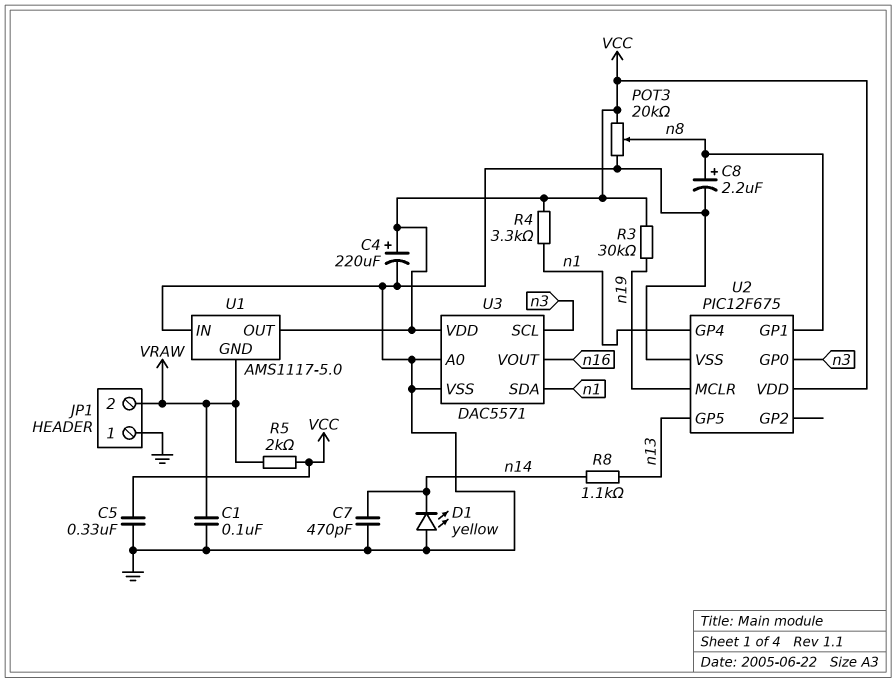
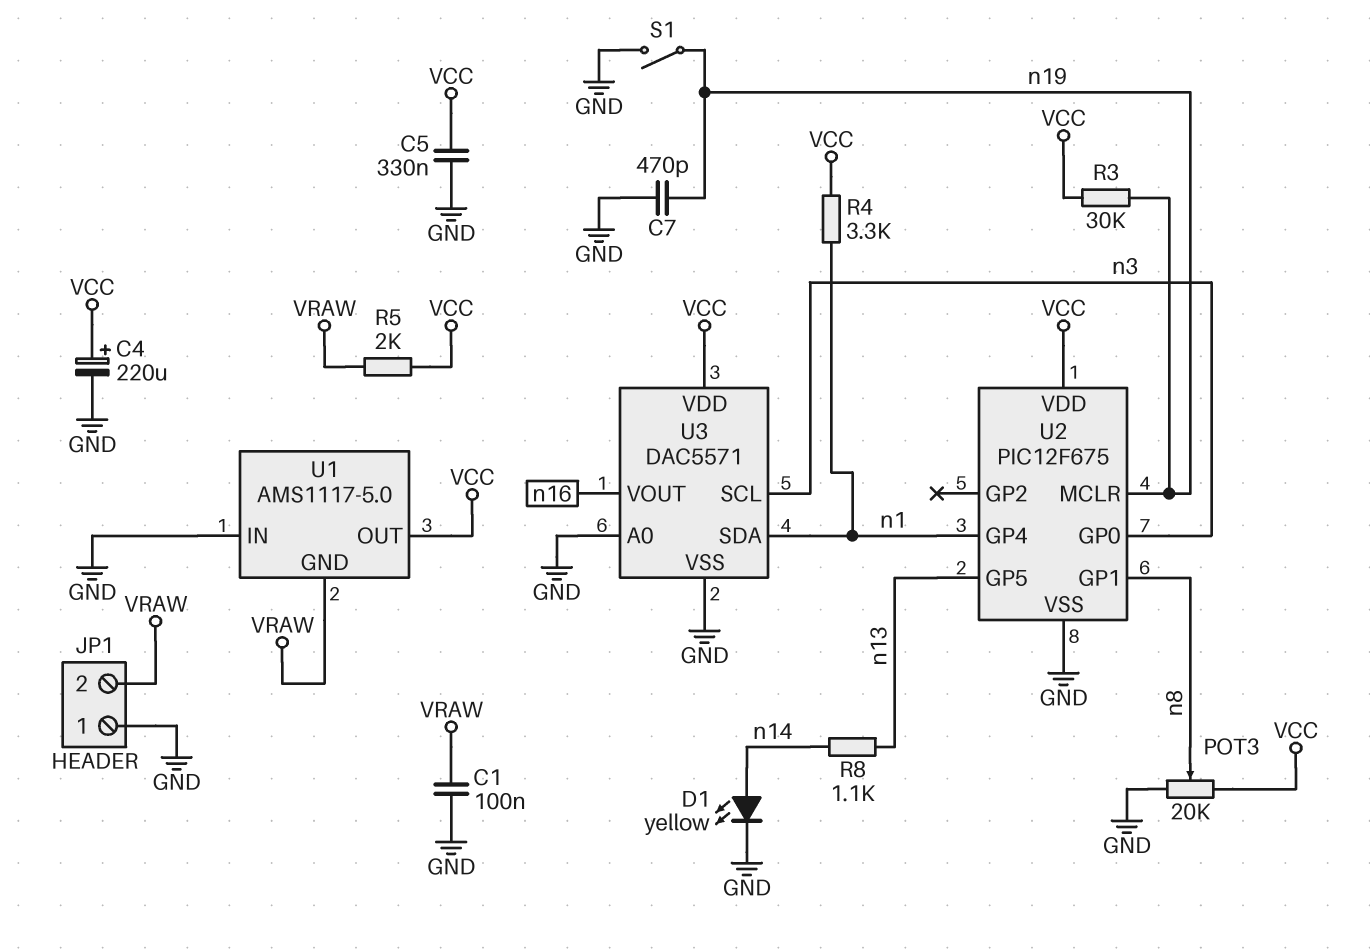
C7: 470pF (GND, n14) -> 470pF (GND, n19)
C8: 2.2uF (plus n8, minus GND) -> none
D1: LED yellow (A GND, K n14) -> LED yellow (A n14, K GND)
S1: none -> switch (GND, n19)

